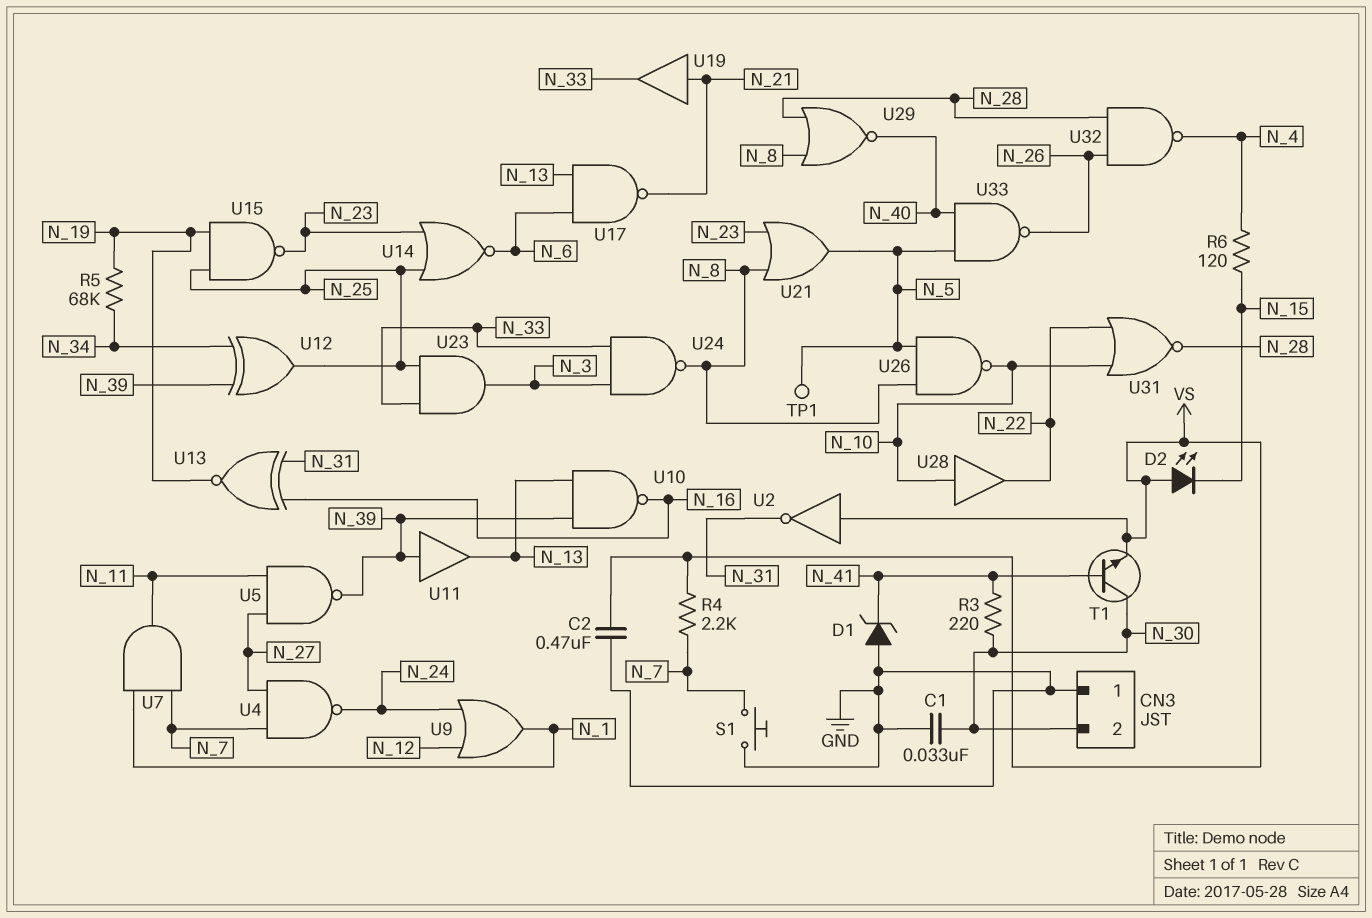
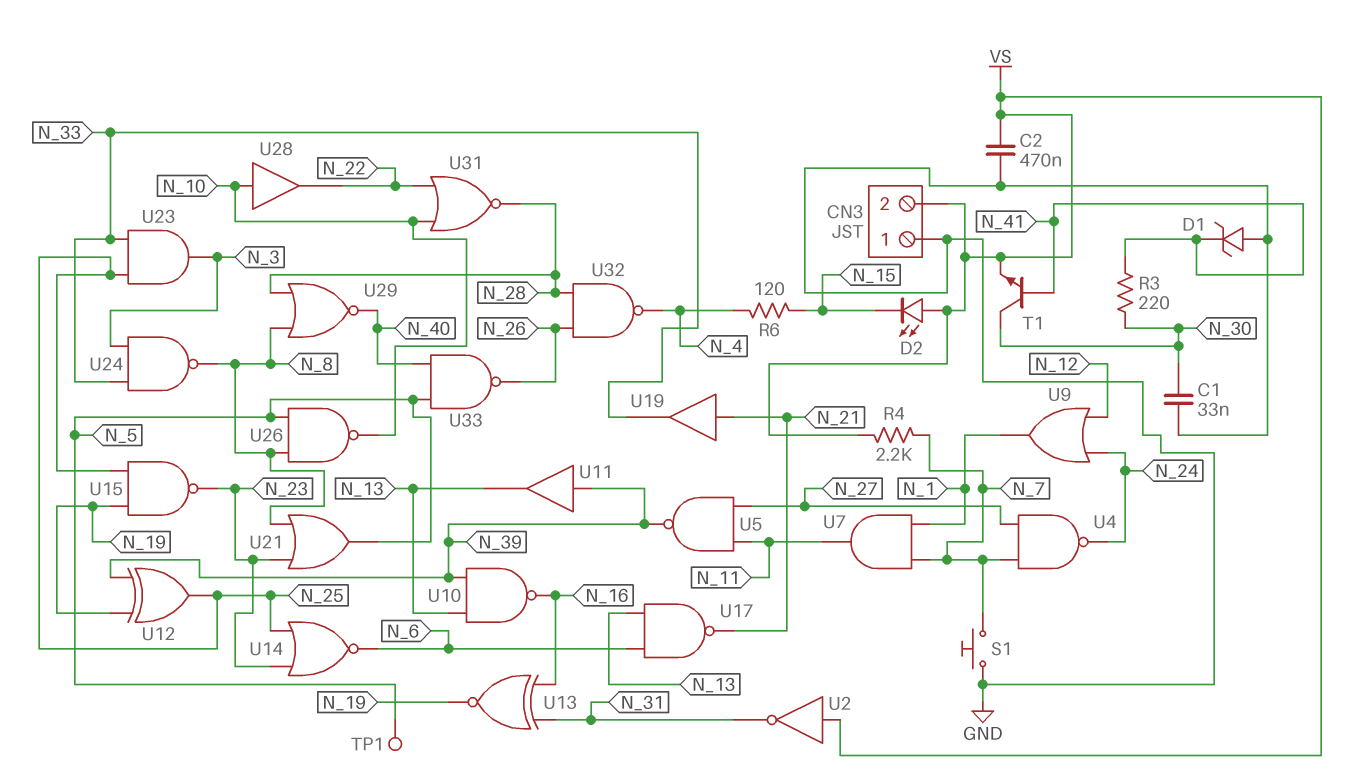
CN3 pin 2: N_30 -> VS
R5: 68k (N_19, N_34) -> none
U12: XOR (in N_34, in N_39, out N_25) -> XOR (in N_19, in N_39, out N_25)

